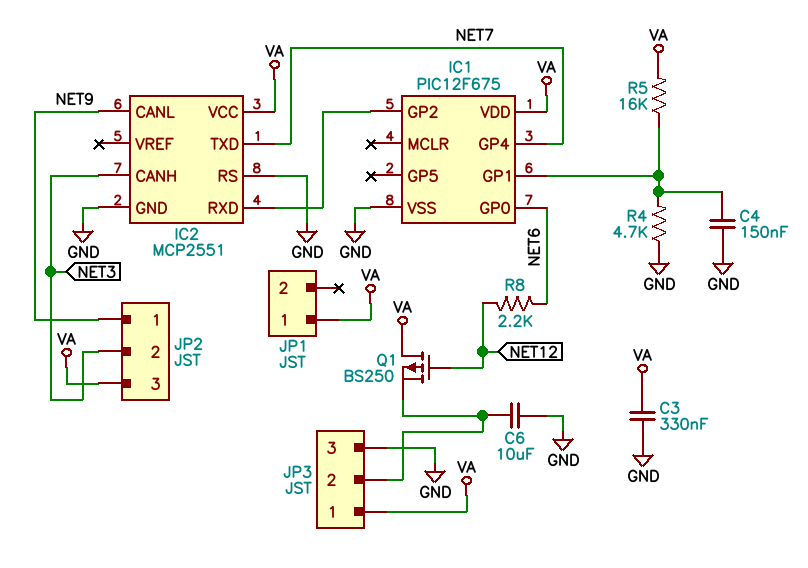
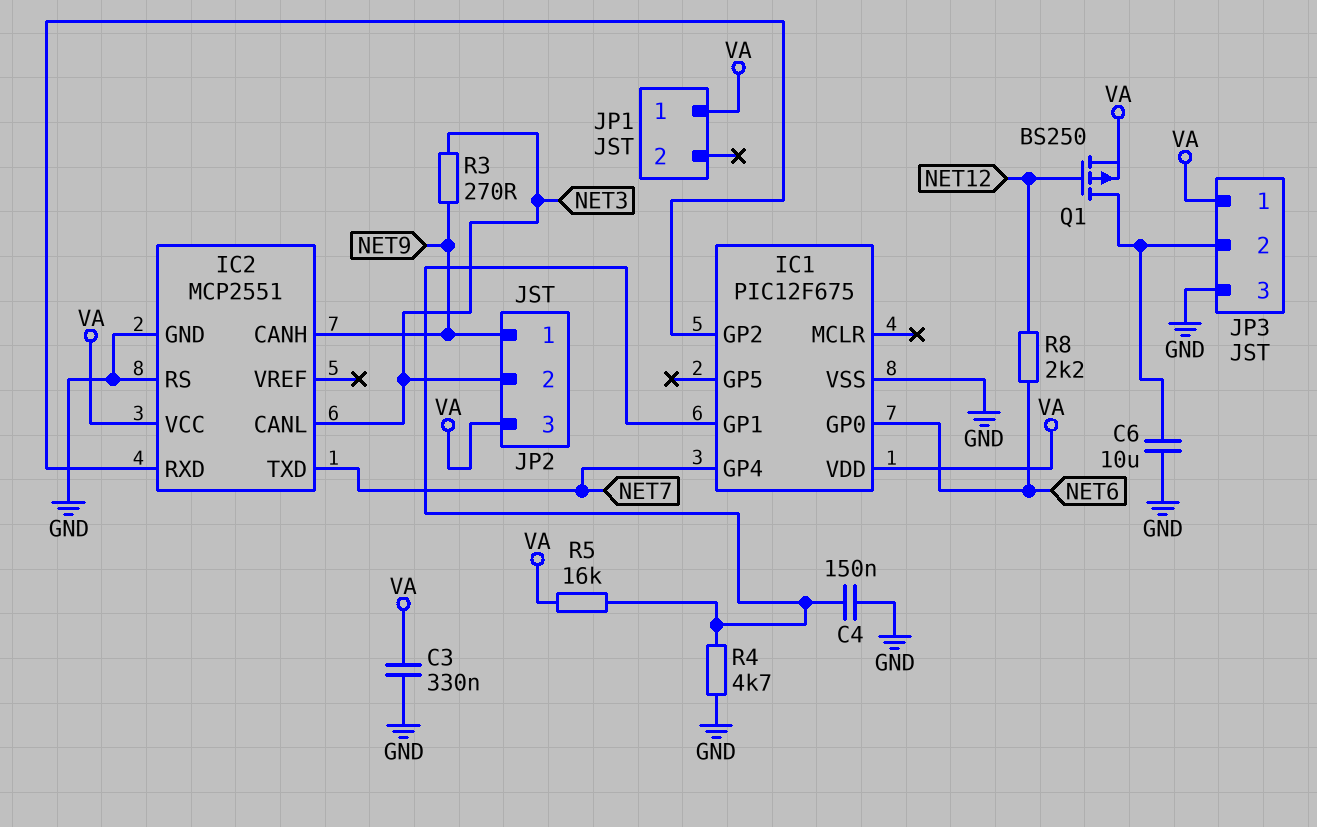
IC2 pin CANH: NET3 -> NET9
IC2 pin CANL: NET9 -> NET3
Q1: PMOS BS250 (G NET12, D VA, S JP3/2) -> PMOS BS250 (G NET12, D JP3/2, S VA)
R3: none -> 270 (NET3, NET9)

